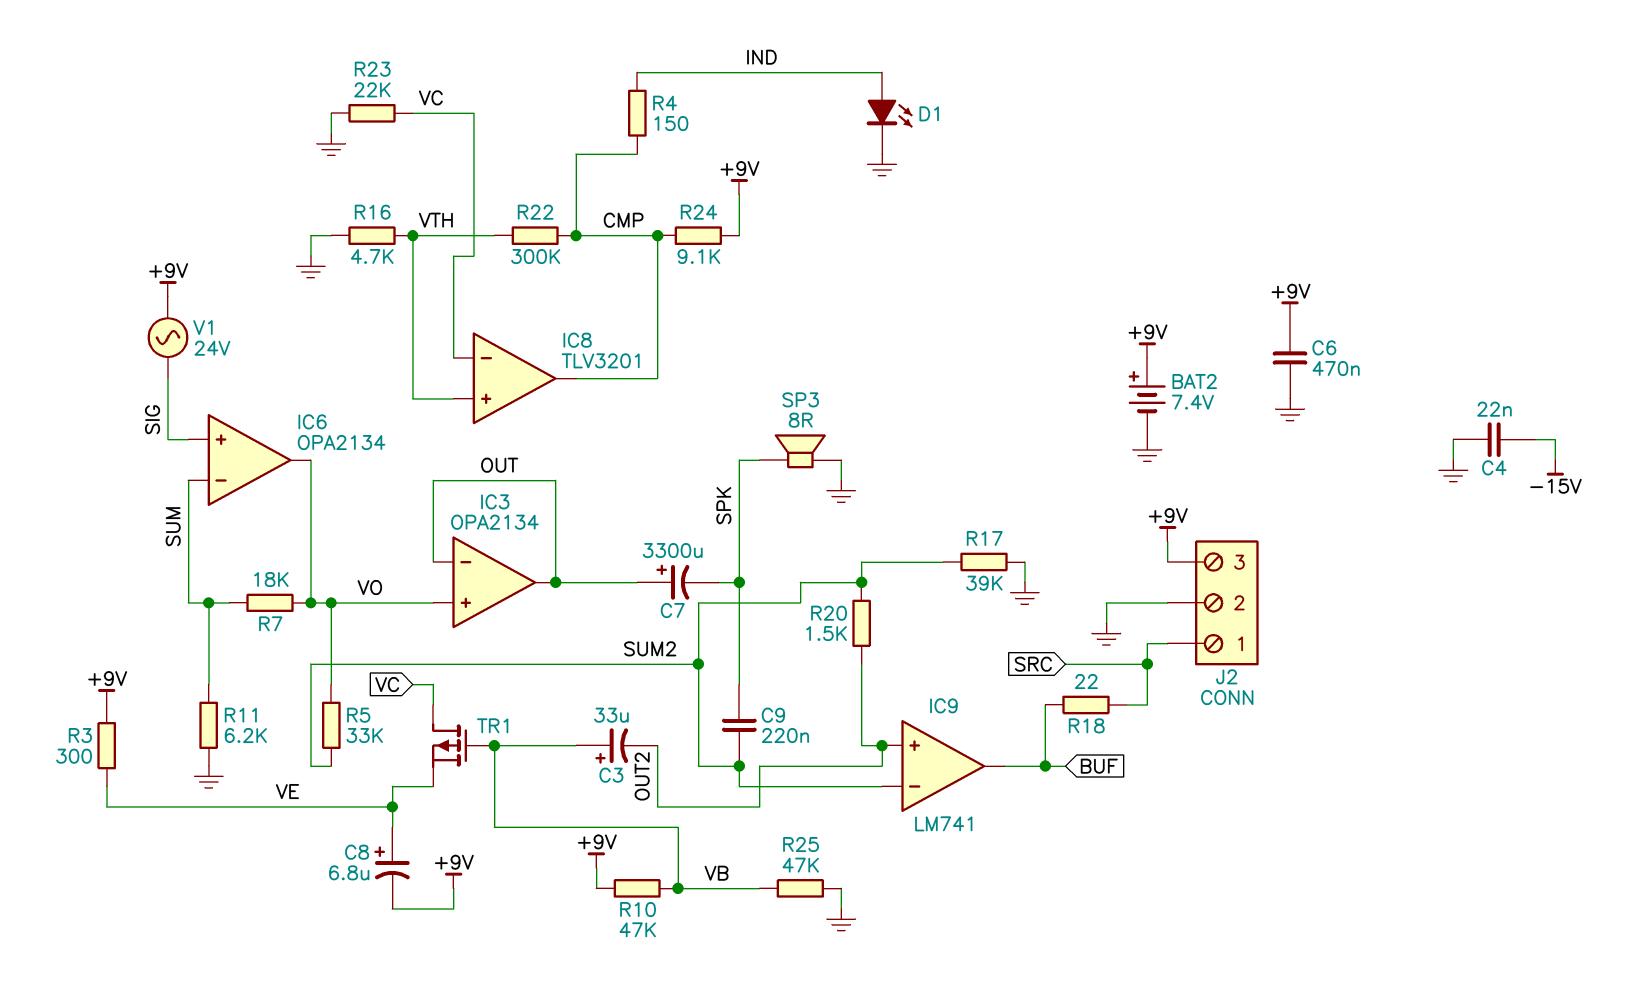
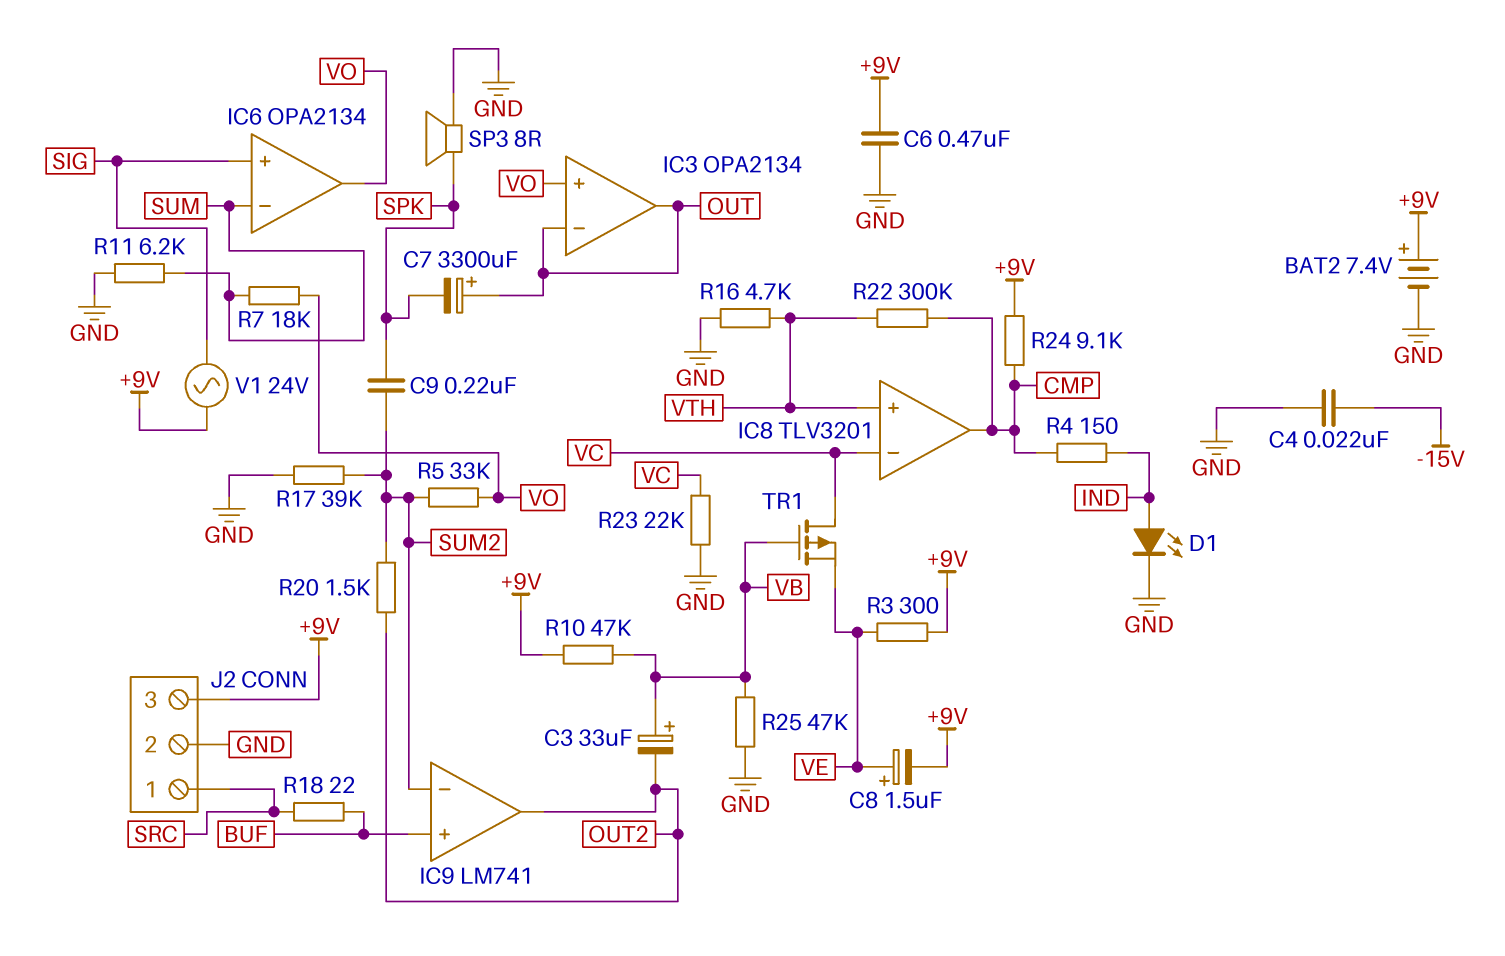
C8: 6.8uF (plus VE, minus +9V) -> 1.5uF (plus VE, minus +9V)
IC9 pin in+: OUT2 -> BUF
IC9 pin out: BUF -> OUT2

